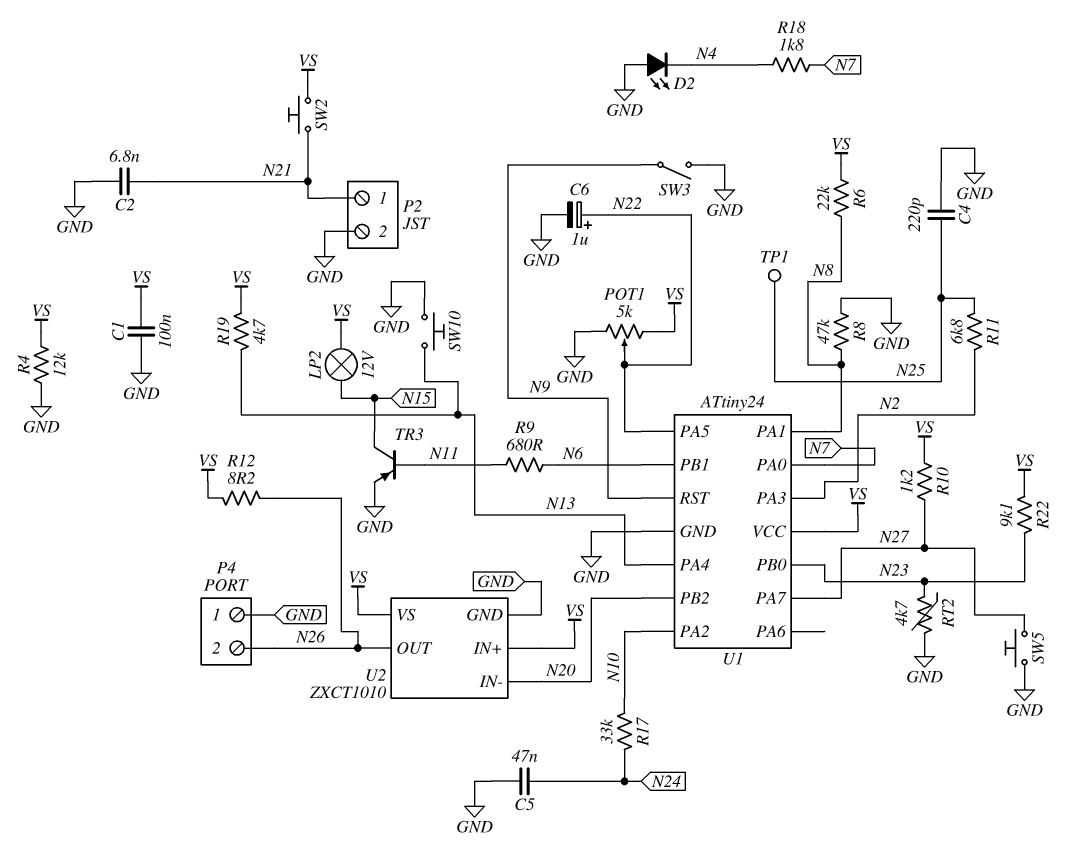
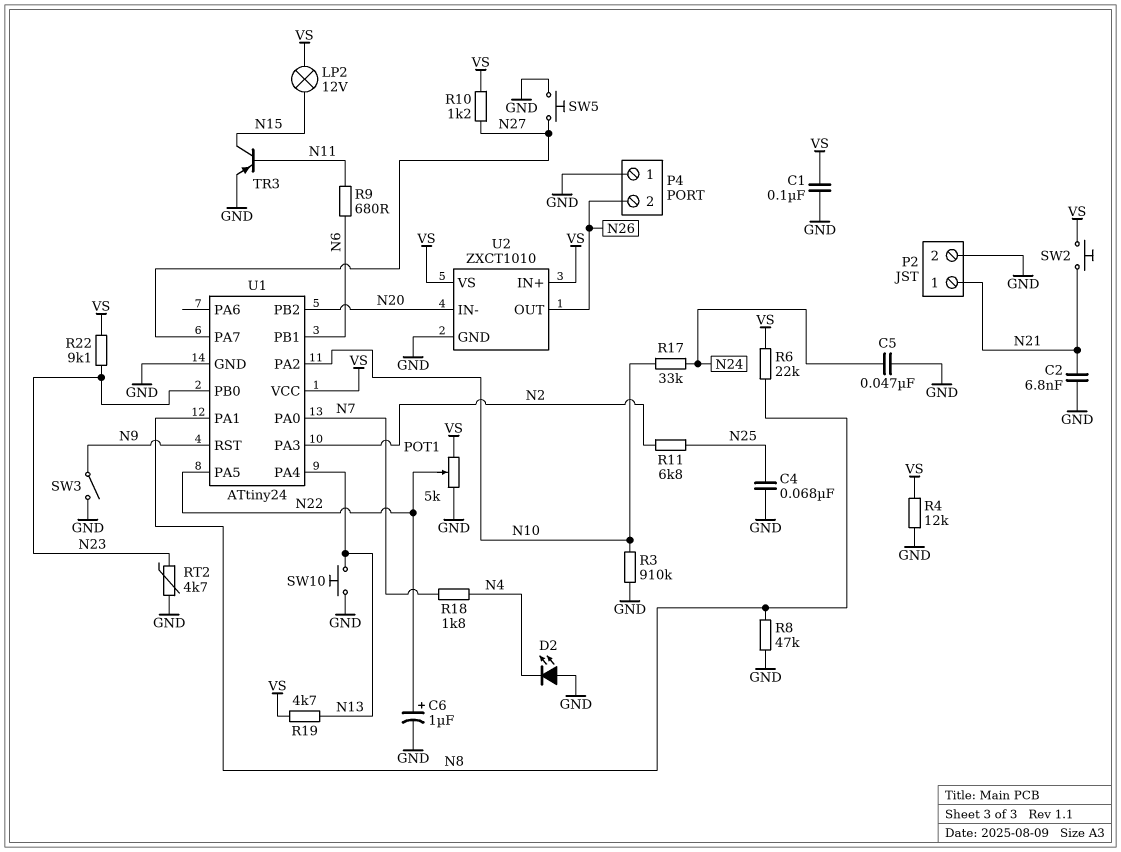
C4: 220pF (GND, N25) -> 68nF (GND, N25)
R3: none -> 910k (GND, N10)
R12: 8.2 (N26, VS) -> none
TP1: test point (N25) -> none

